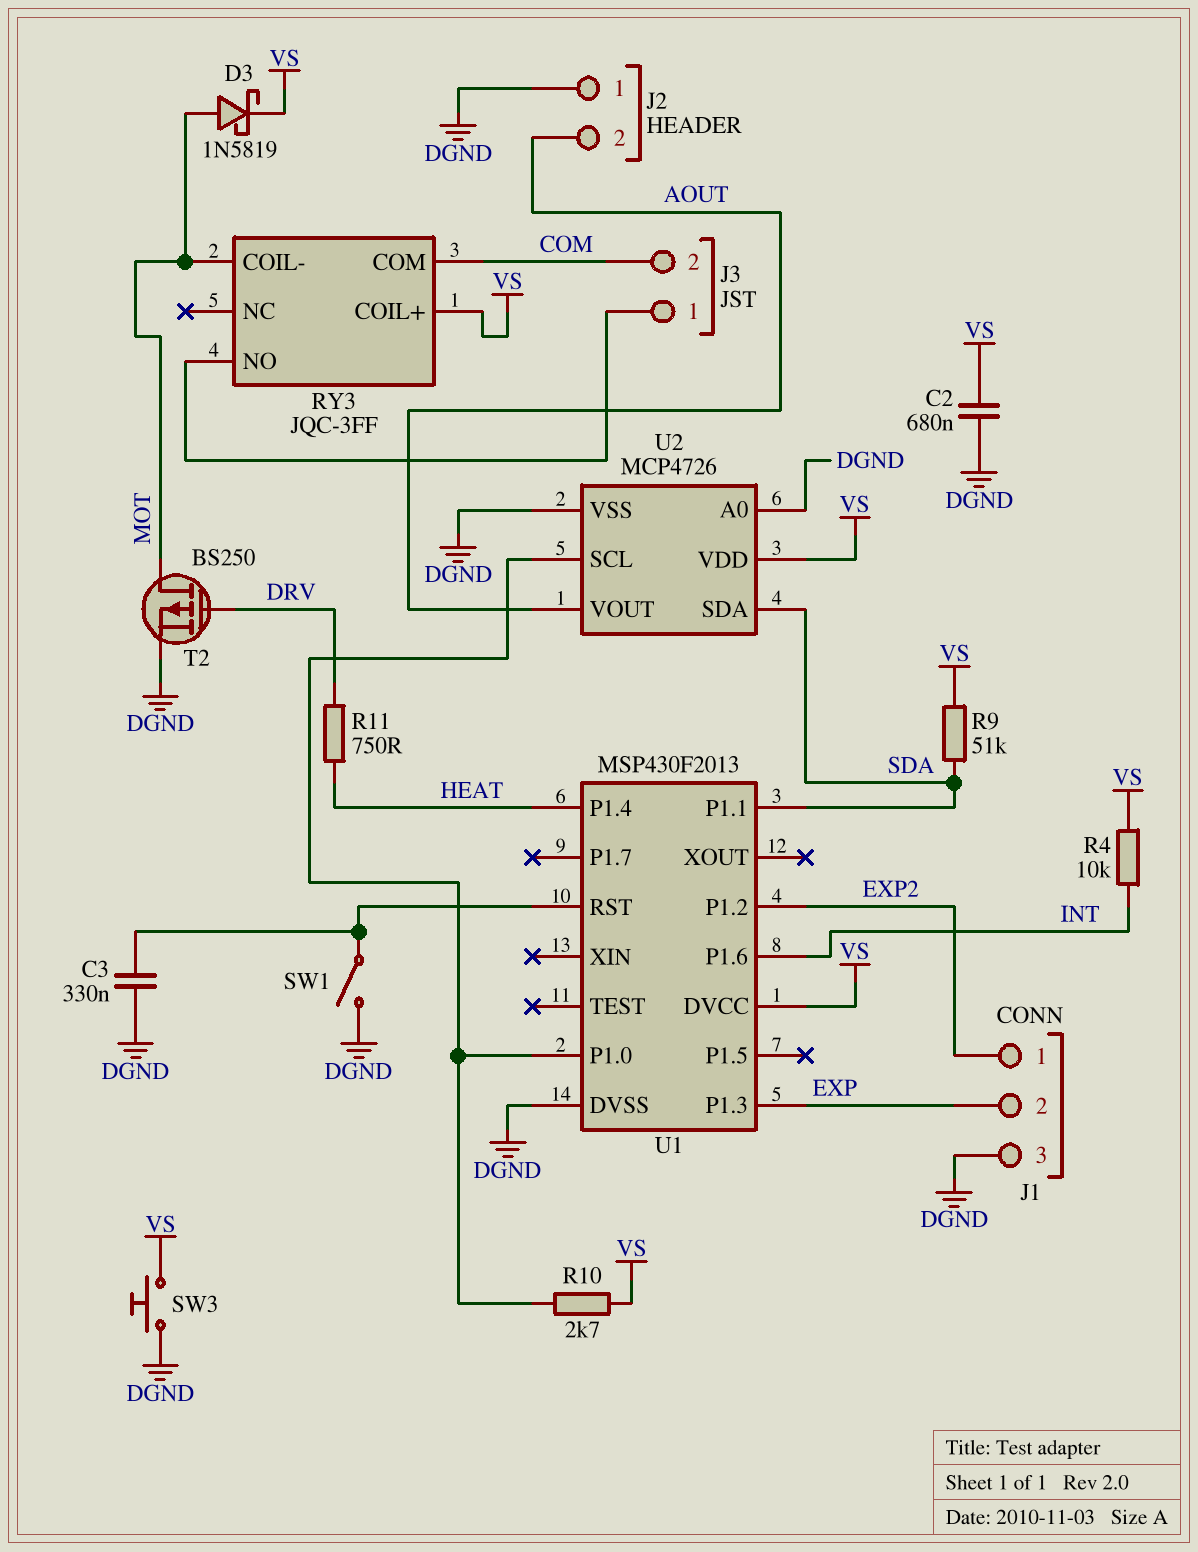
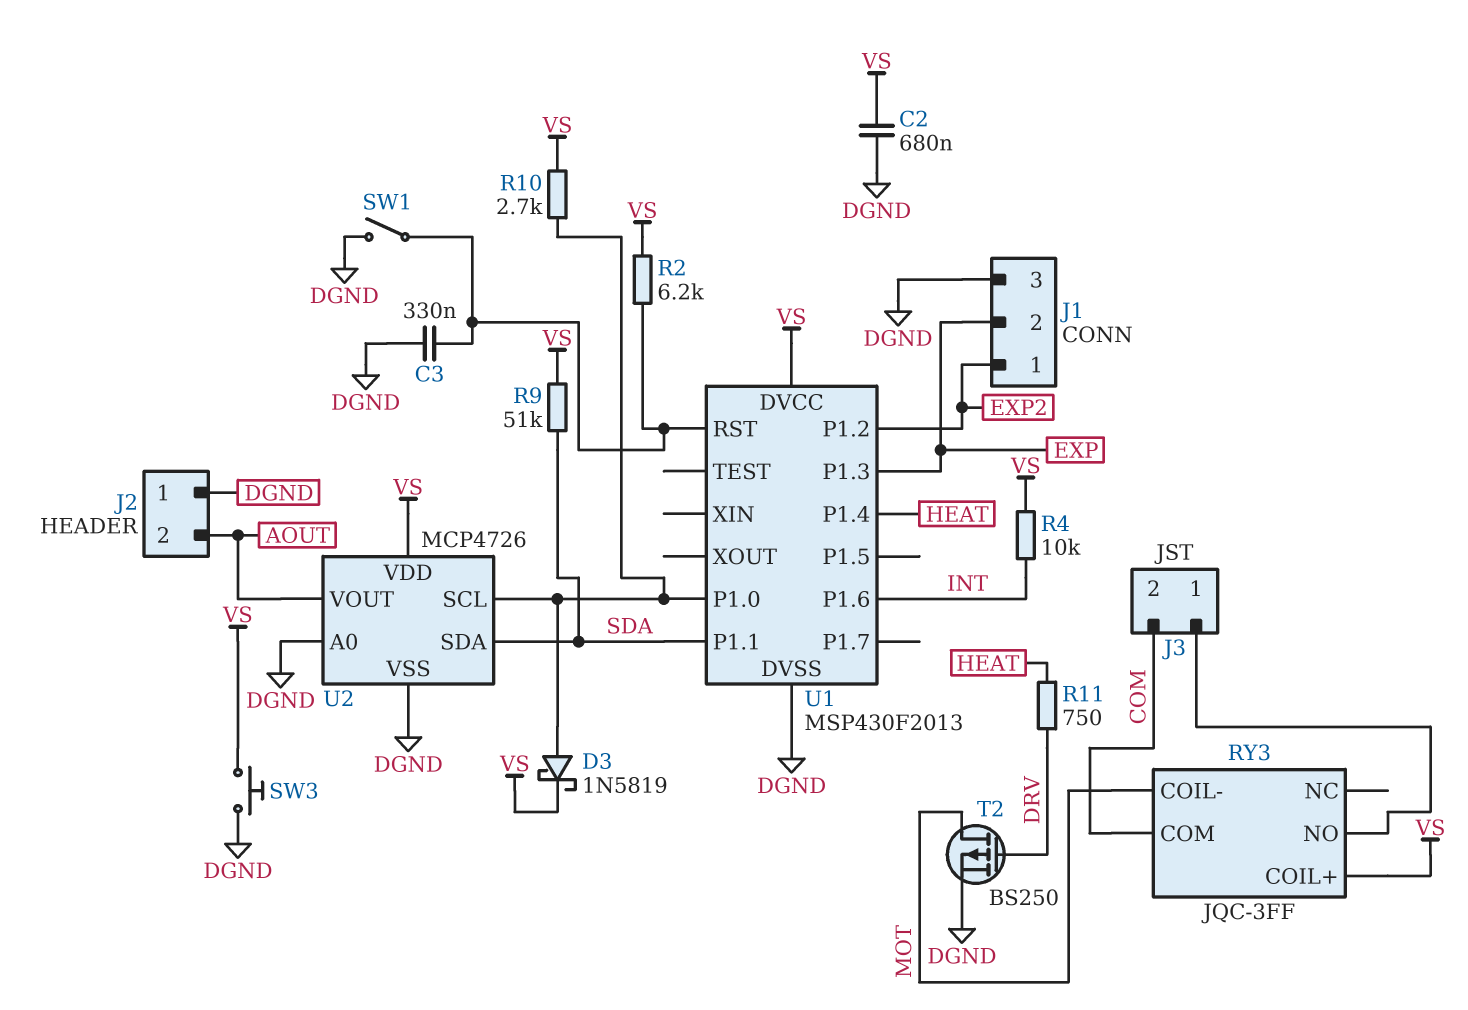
D3: schottky 1N5819 (A MOT, K VS) -> schottky 1N5819 (A U1/P1.0, K VS)
R2: none -> 6.2k (U1/RST, VS)

